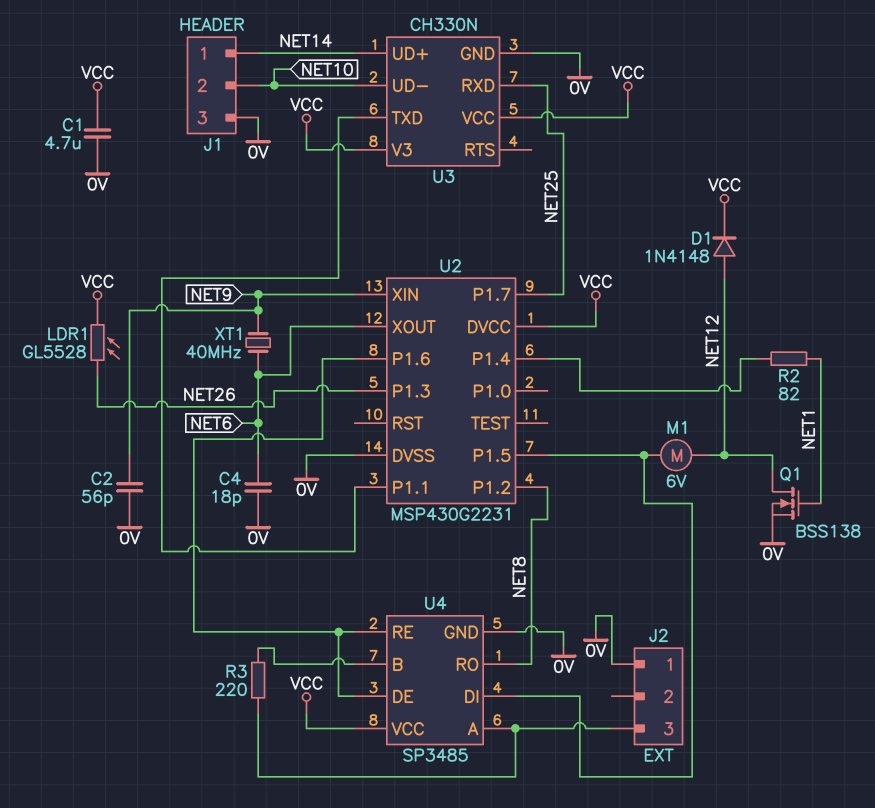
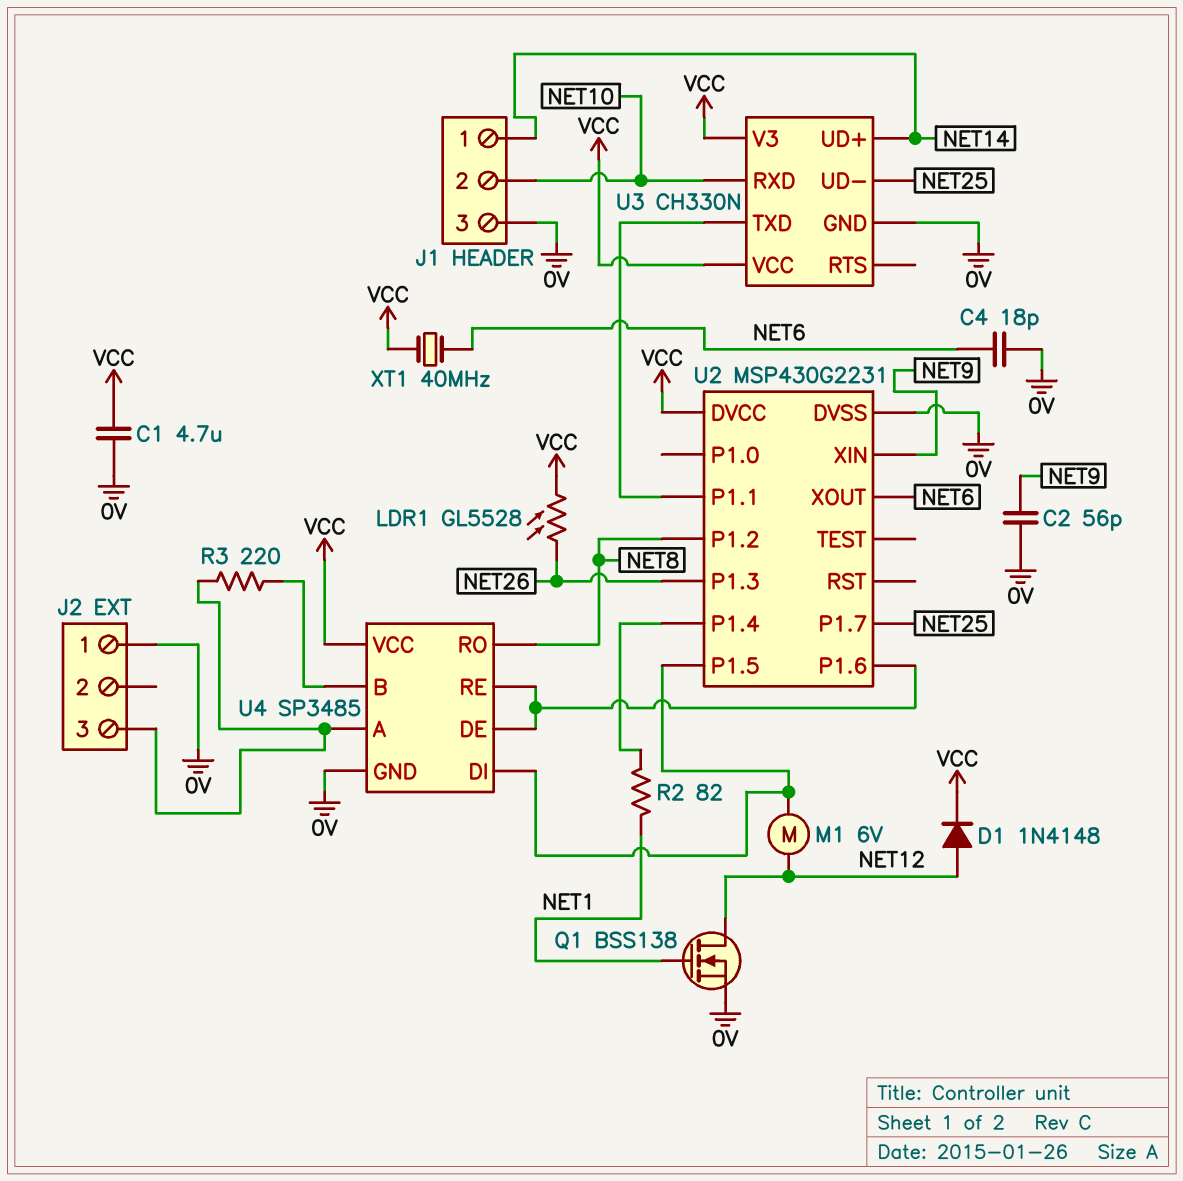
U3 pin RXD: NET25 -> NET10
U3 pin UD-: NET10 -> NET25
XT1: 40MHz (NET6, NET9) -> 40MHz (NET6, VCC)

